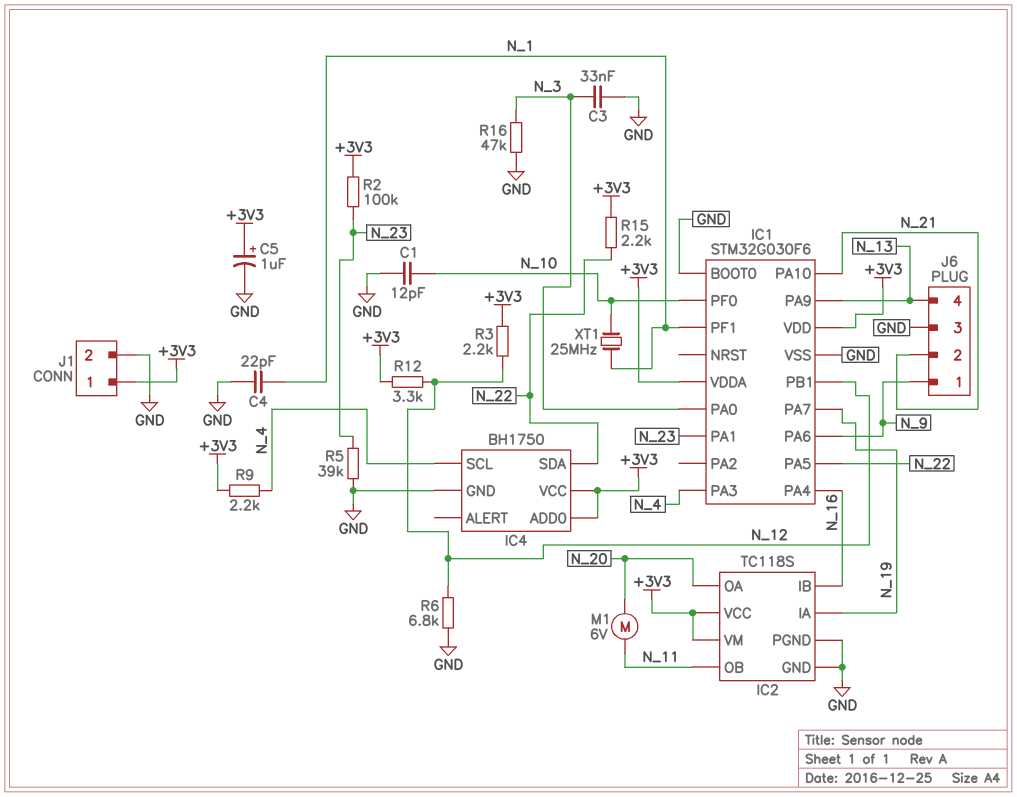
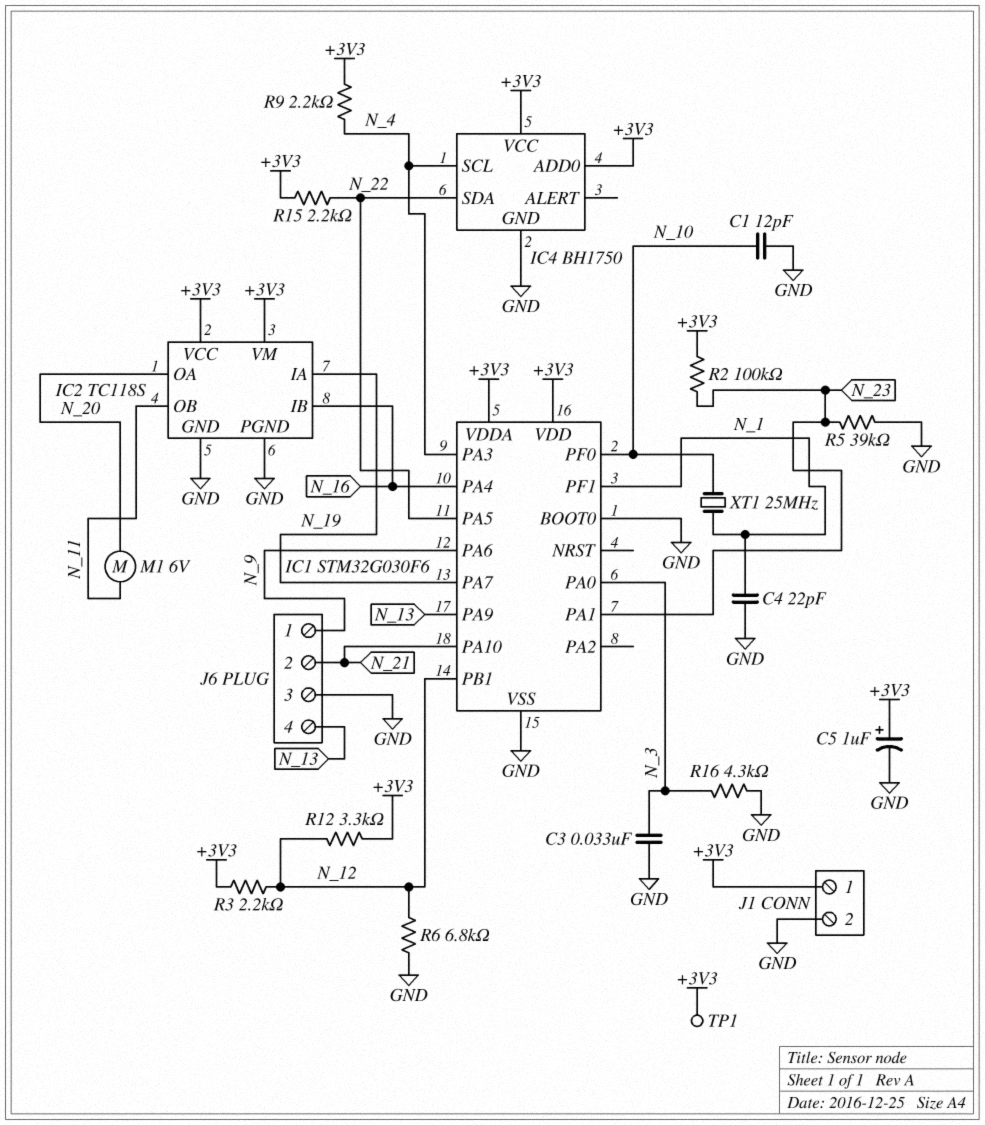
R16: 47k (GND, N_3) -> 4.3k (GND, N_3)
TP1: none -> test point (+3V3)

